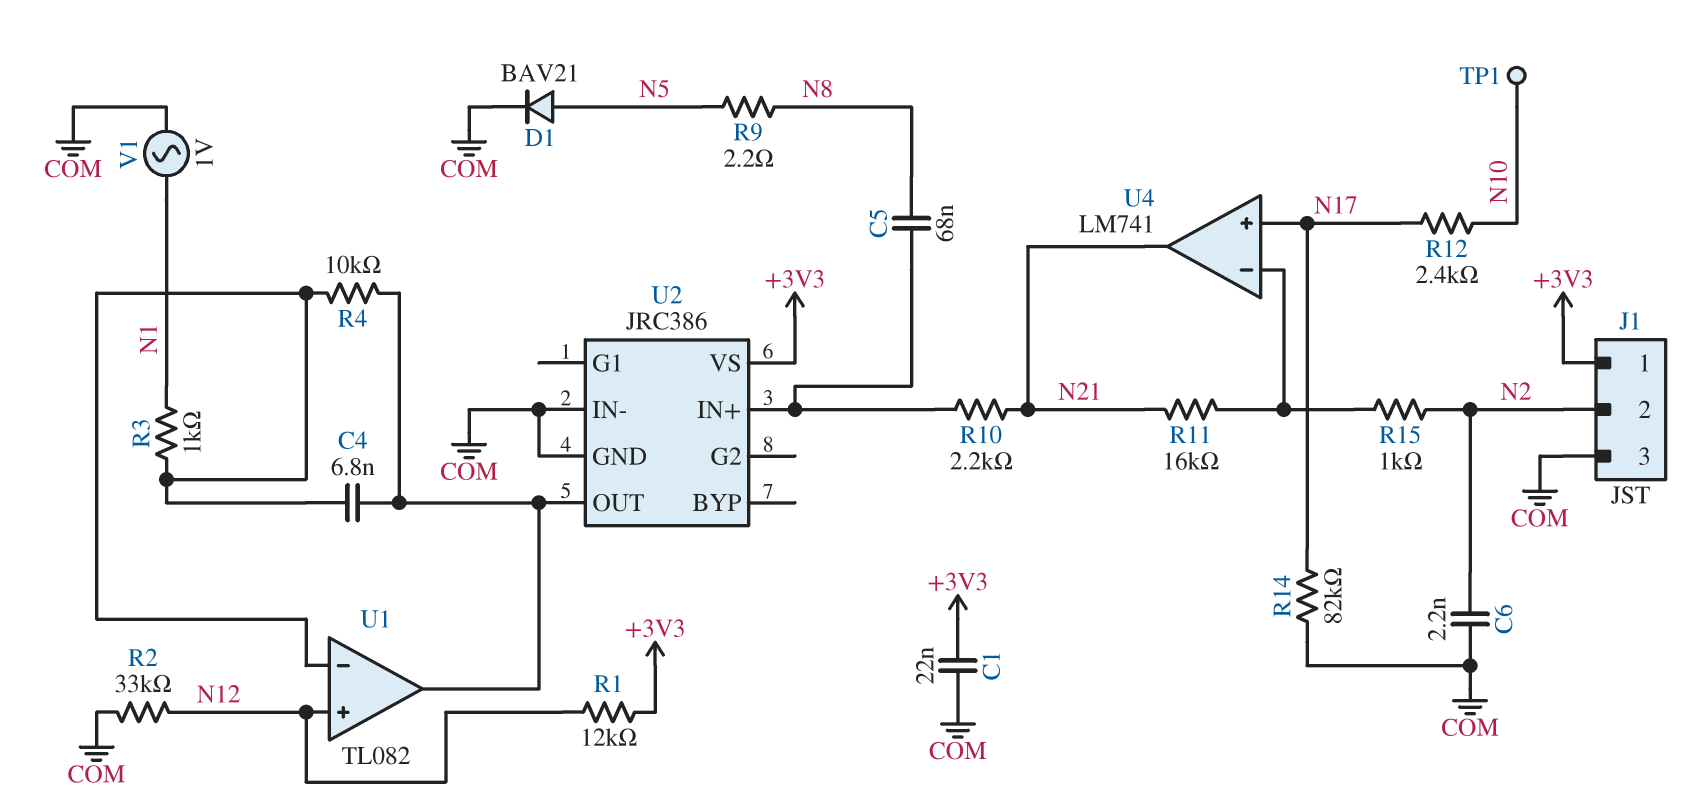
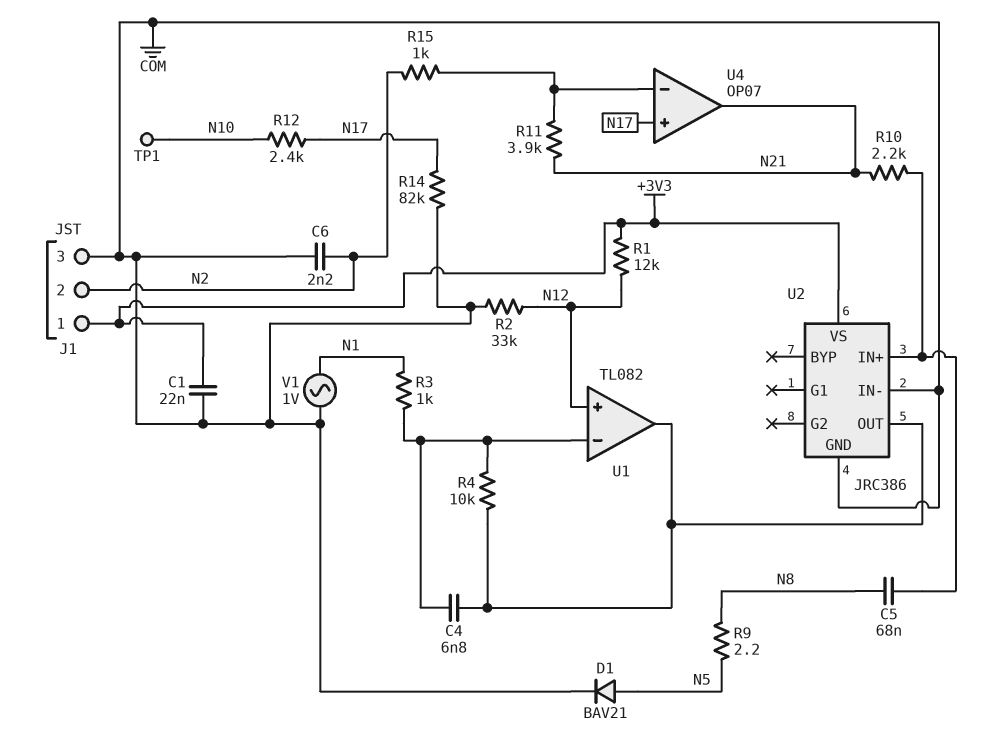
R11: 16k (N21, U4/in-) -> 3.9k (N21, U4/in-)
U4: LM741 -> OP07

